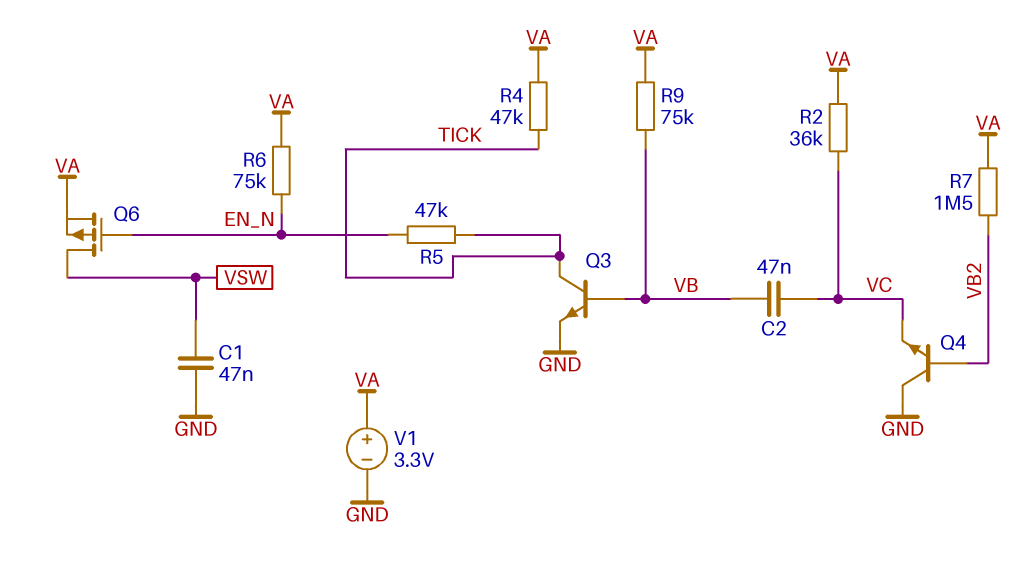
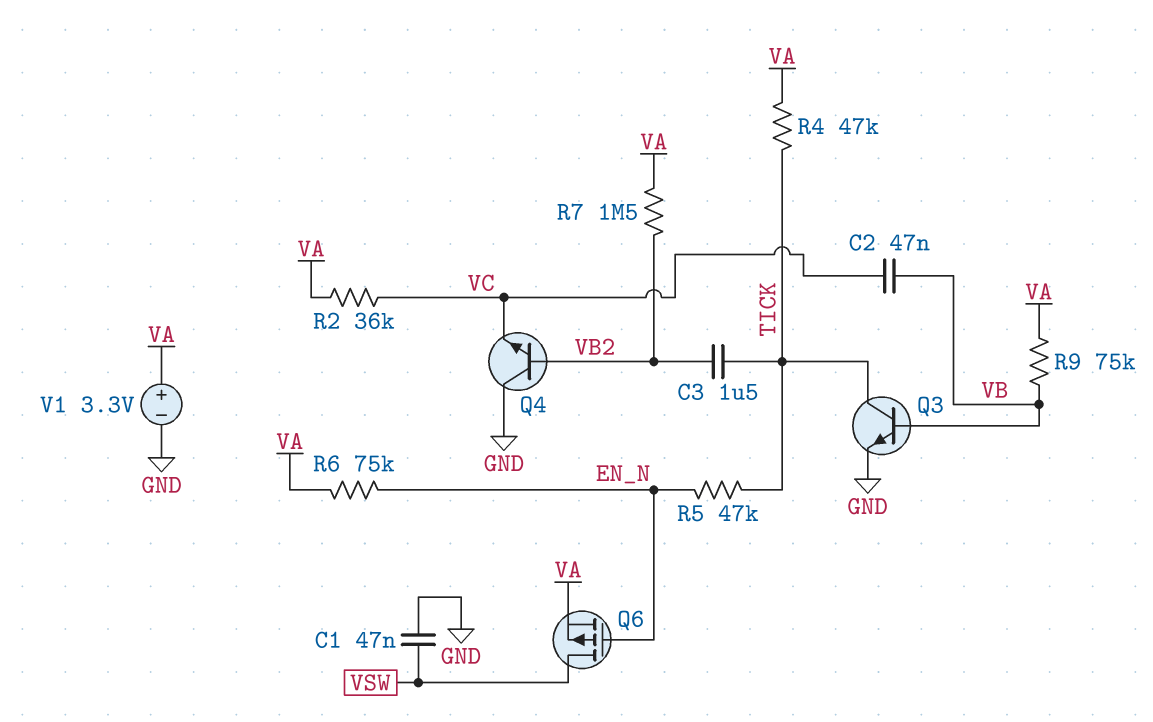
C3: none -> 1.5uF (TICK, VB2)

